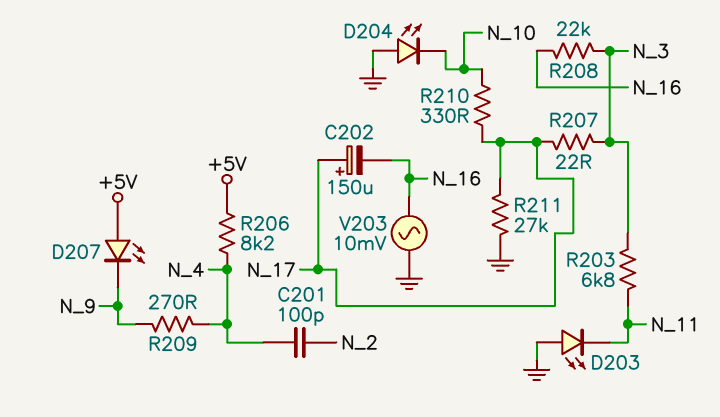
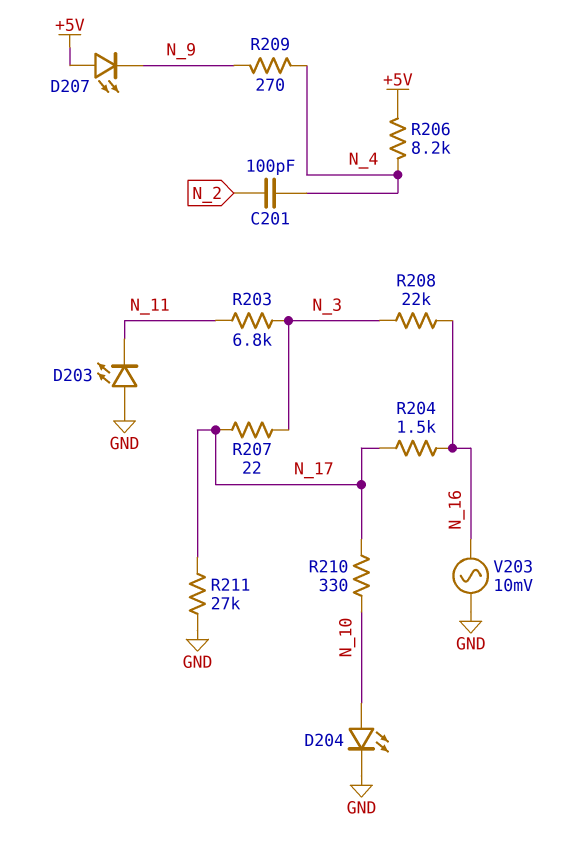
C202: 150uF (plus N_17, minus N_16) -> none
D204: LED (A GND, K N_10) -> LED (A N_10, K GND)
R204: none -> 1.5k (N_16, N_17)

